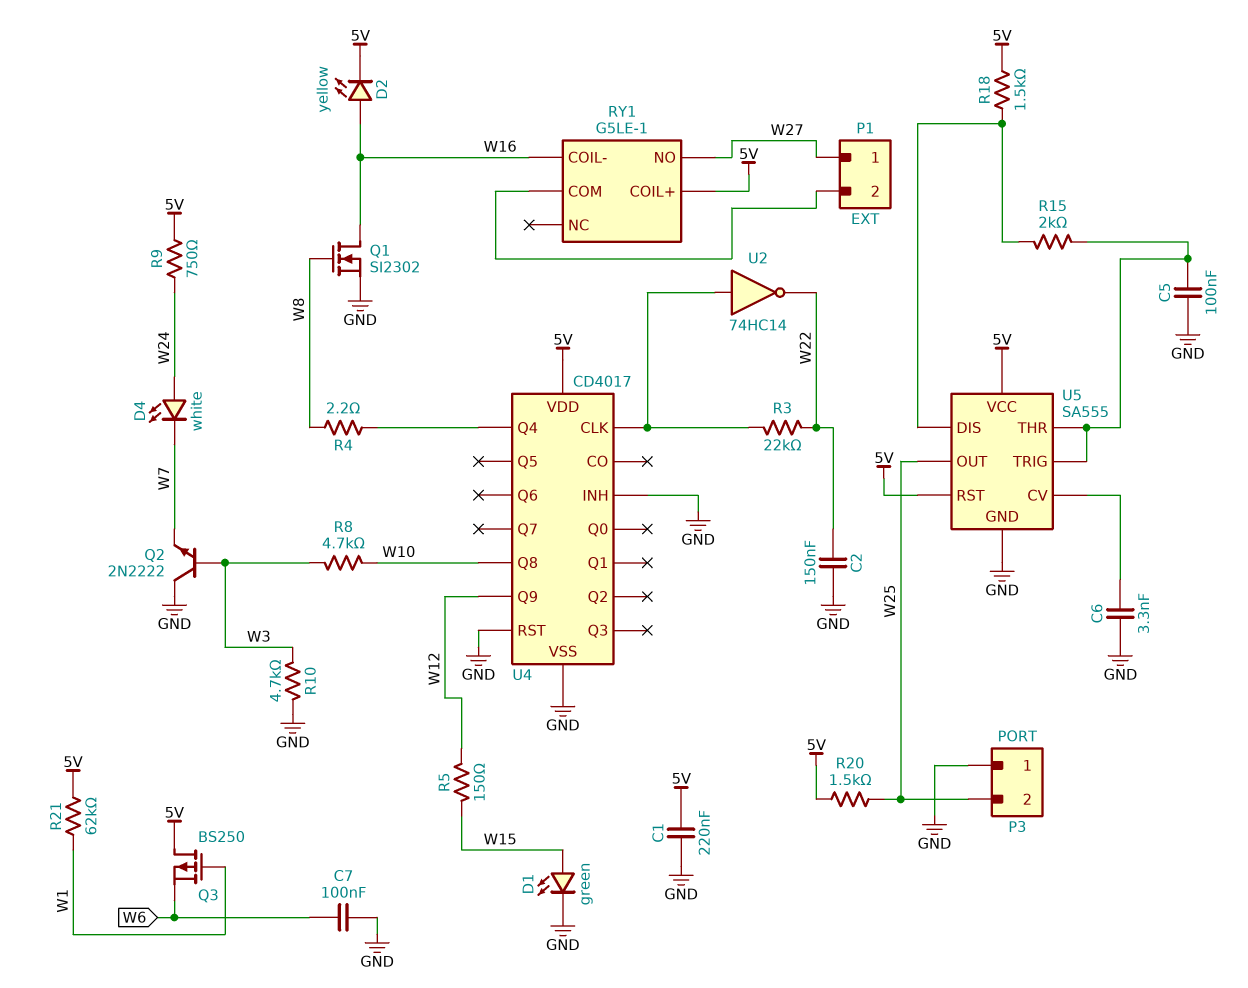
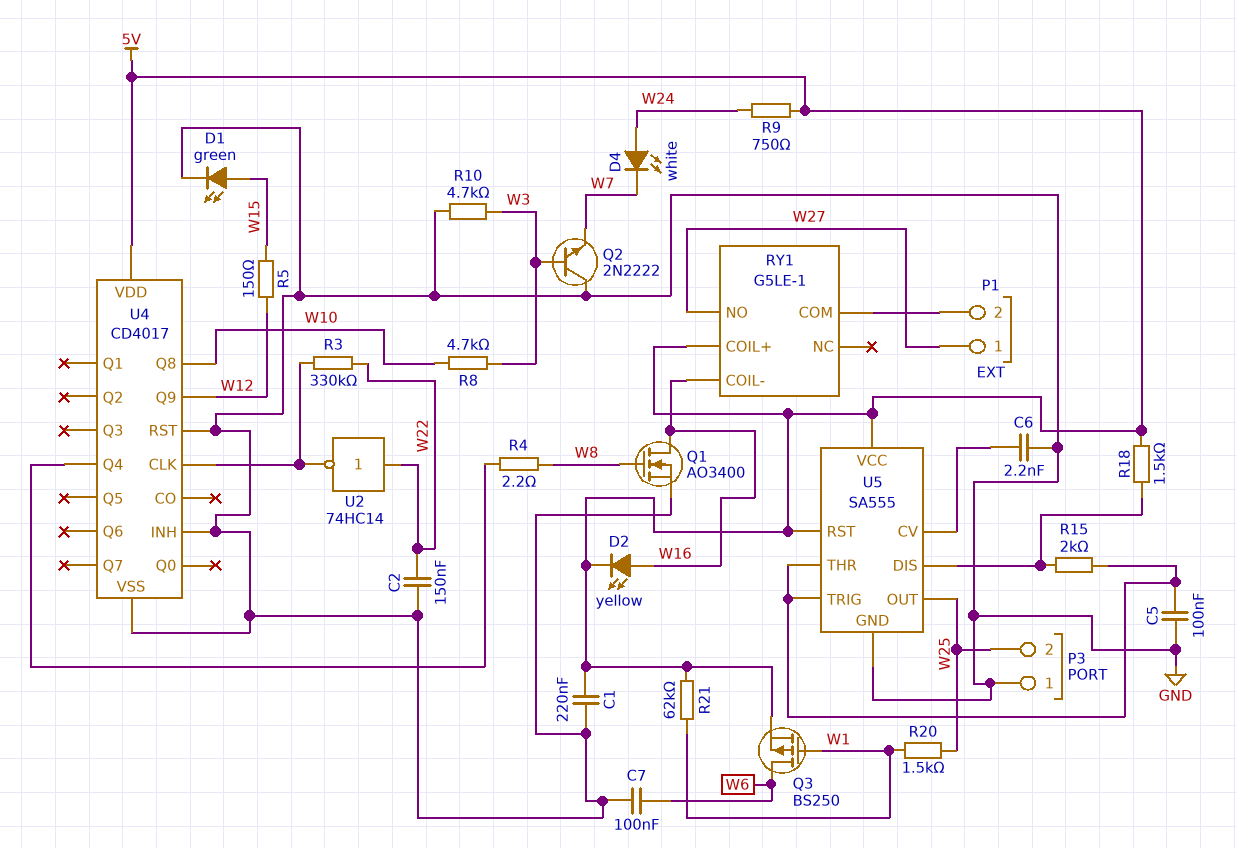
C6: 3.3nF (GND, U5/CV) -> 2.2nF (GND, U5/CV)
Q1: NMOS SI2302 (G W8, D W16, S GND) -> NMOS AO3400 (G W8, D W16, S GND)
Q3: PMOS BS250 (G W1, D 5V, S W6) -> PMOS BS250 (G W1, D W6, S 5V)
R3: 22k (U4/CLK, W22) -> 330k (U4/CLK, W22)
R20: 1.5k (5V, W25) -> 1.5k (W1, W25)
U2: NOT 74HC14 (in U4/CLK, out W22) -> NOT 74HC14 (in W22, out U4/CLK)

